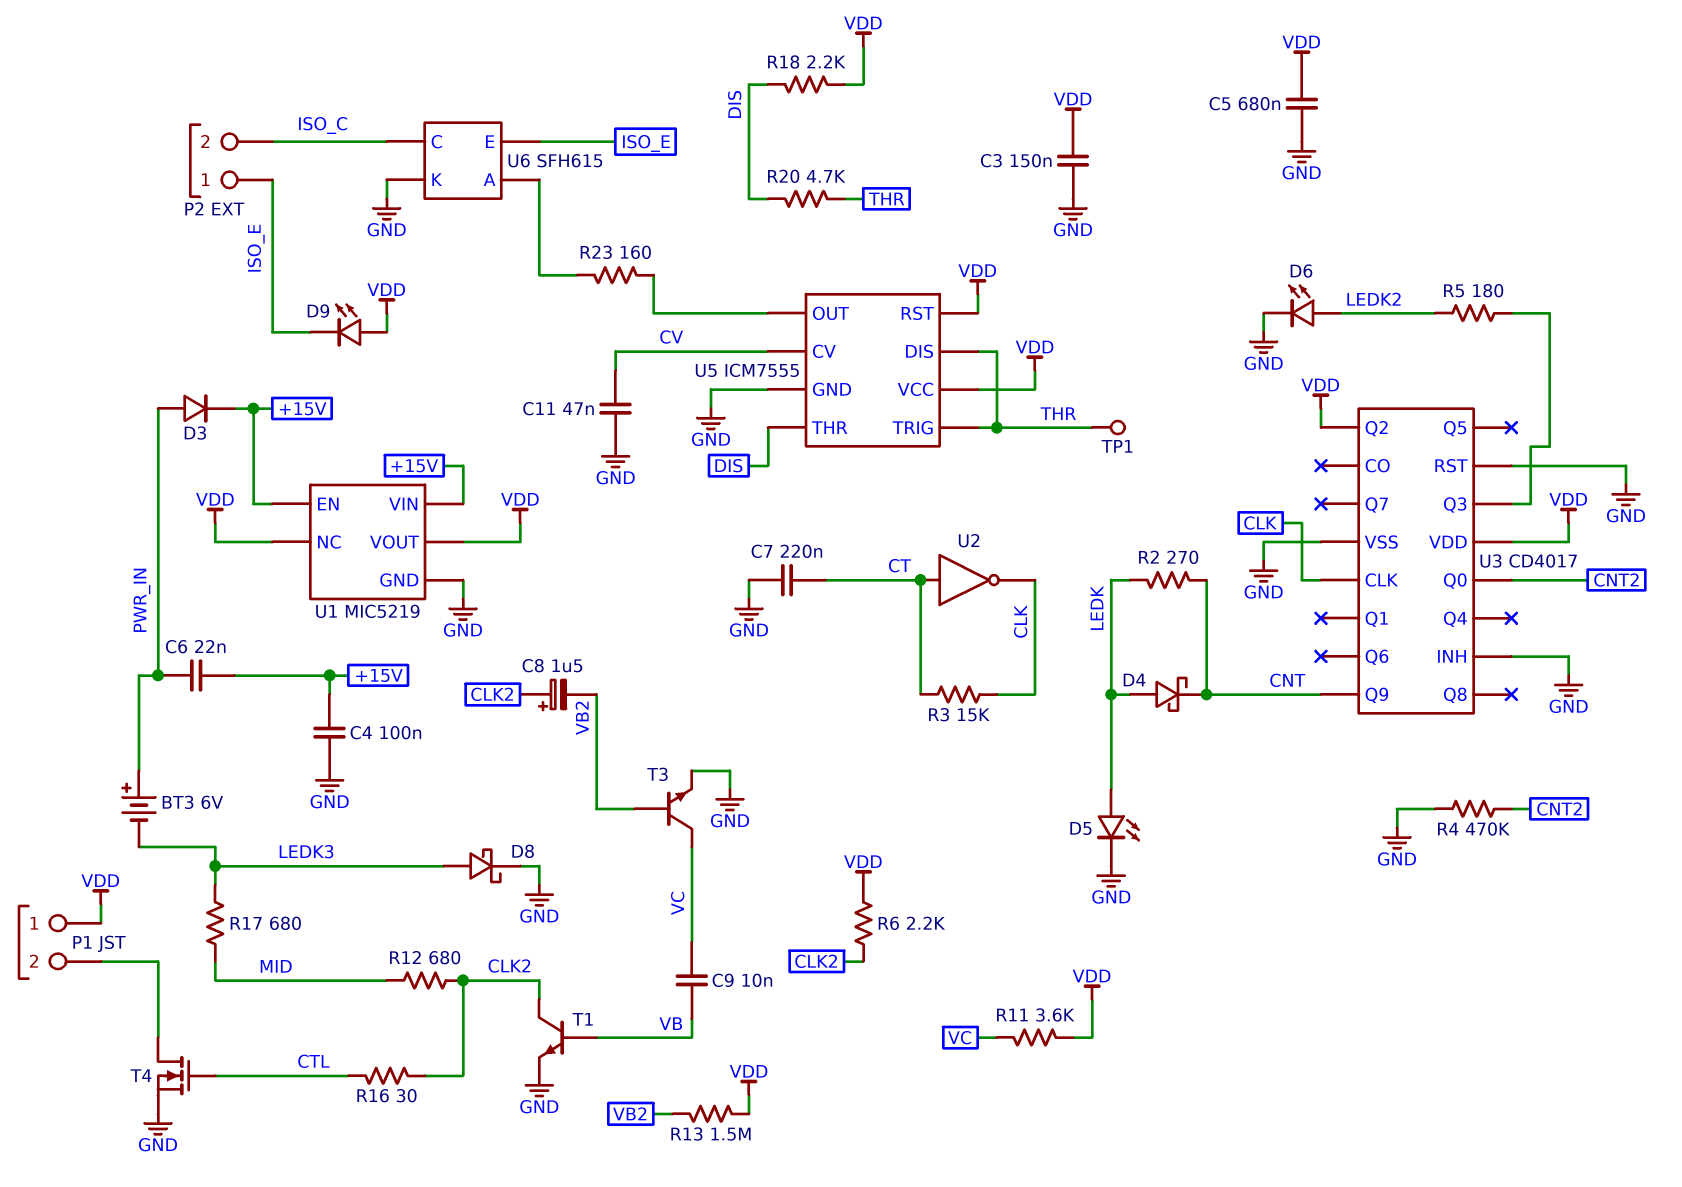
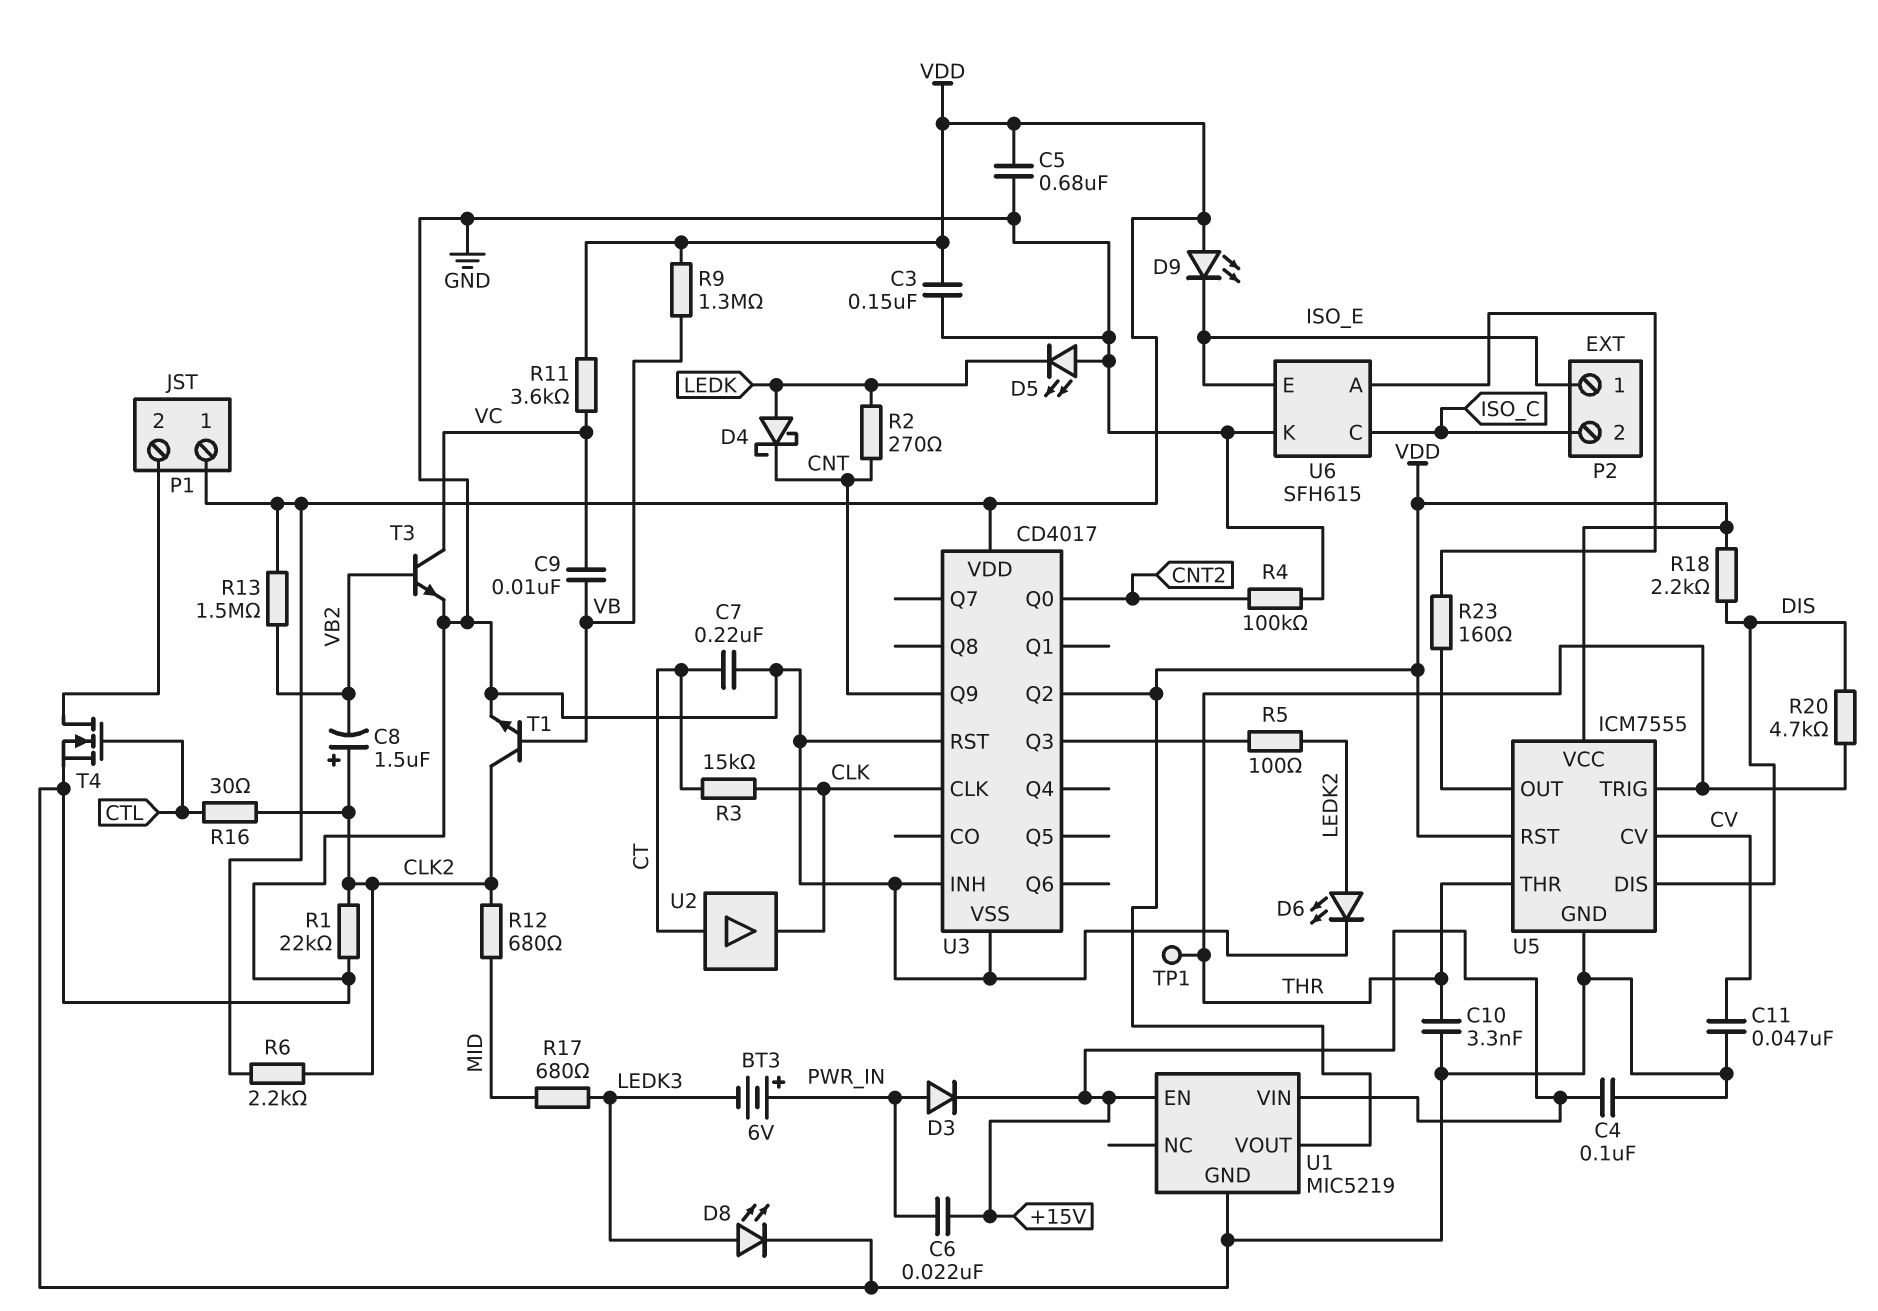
C10: none -> 3.3nF (GND, THR)
D5: LED (A LEDK, K GND) -> LED (A GND, K LEDK)
D8: schottky (A LEDK3, K GND) -> LED (A LEDK3, K GND)
R1: none -> 22k (CLK2, GND)
R4: 470k (CNT2, GND) -> 100k (CNT2, GND)
R5: 180 (LEDK2, U3/Q3) -> 100 (LEDK2, U3/Q3)
R9: none -> 1.3M (VB, VDD)
U1 pin NC: VDD -> none
U2: NOT (in CT, out CLK) -> buffer (in CT, out CLK)
U5 pin DIS: THR -> DIS
U5 pin THR: DIS -> THR

